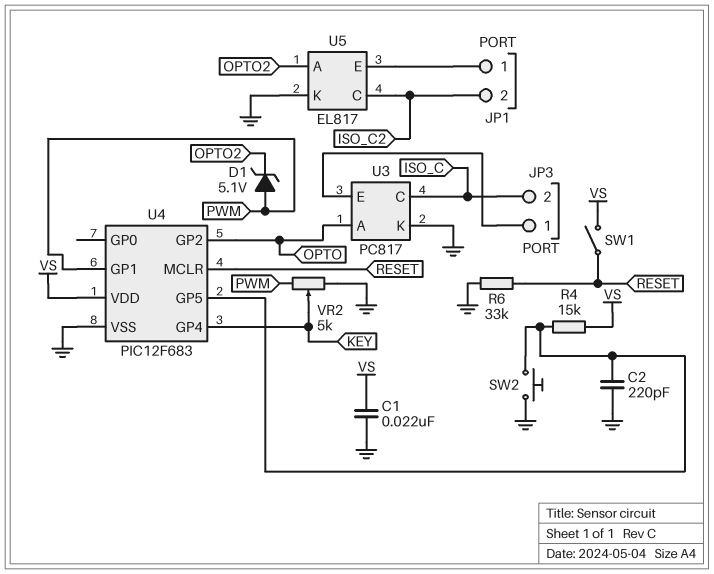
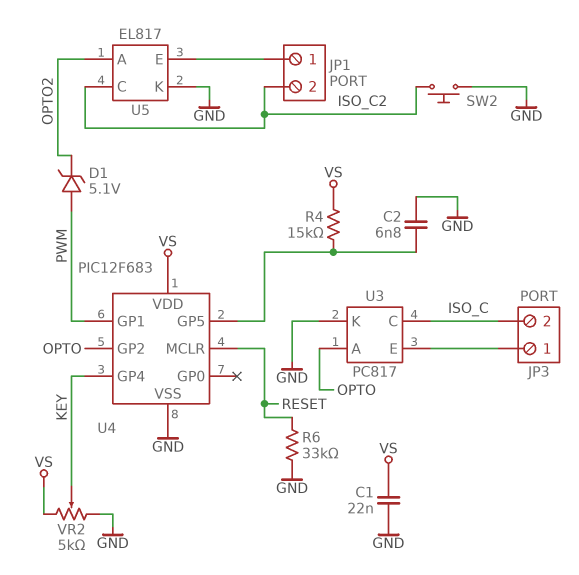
C2: 220pF (GND, U4/GP5) -> 6.8nF (GND, U4/GP5)
SW1: switch (RESET, VS) -> none
SW2: button (GND, U4/GP5) -> button (GND, ISO_C2)
VR2: 5k (GND, PWM, wiper KEY) -> 5k (GND, VS, wiper KEY)

